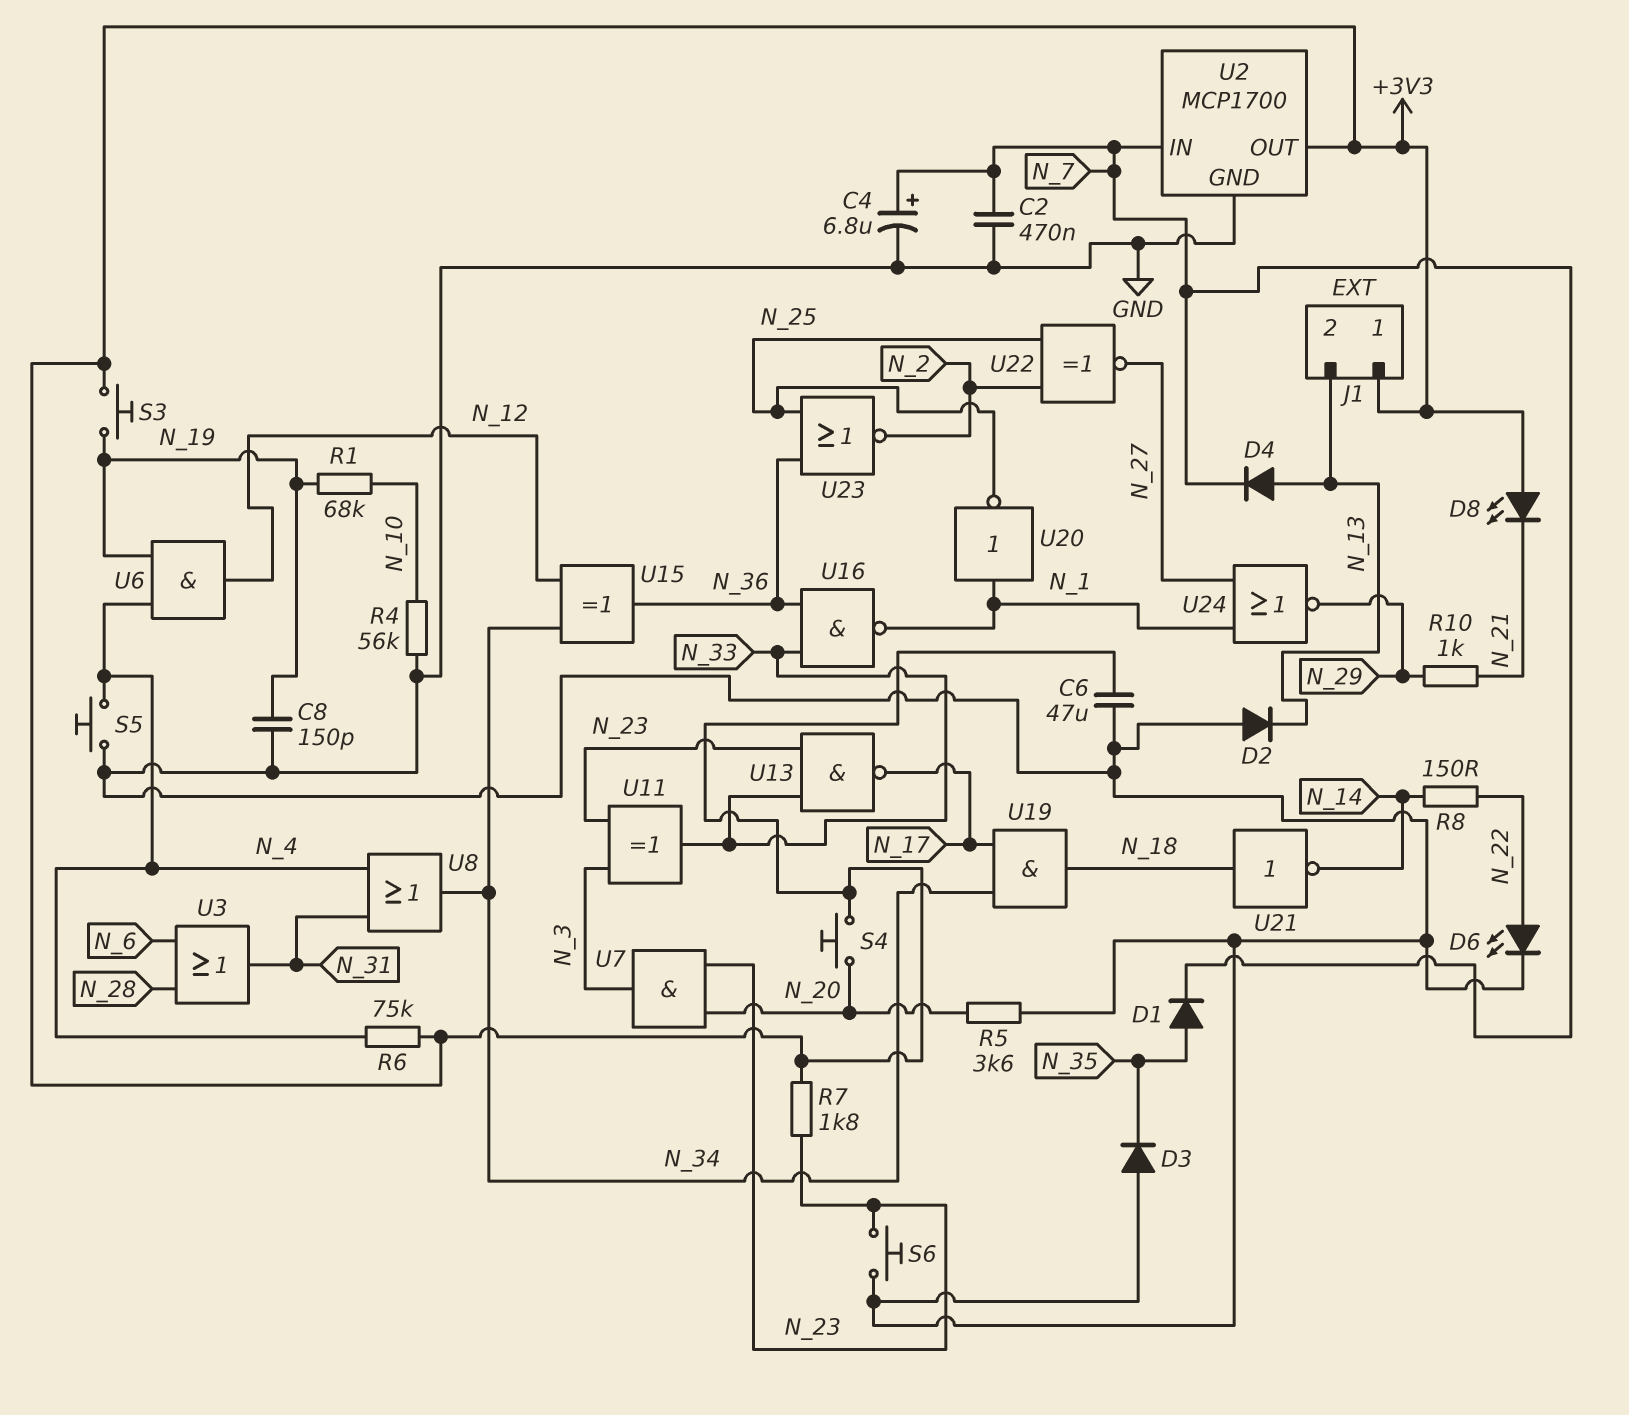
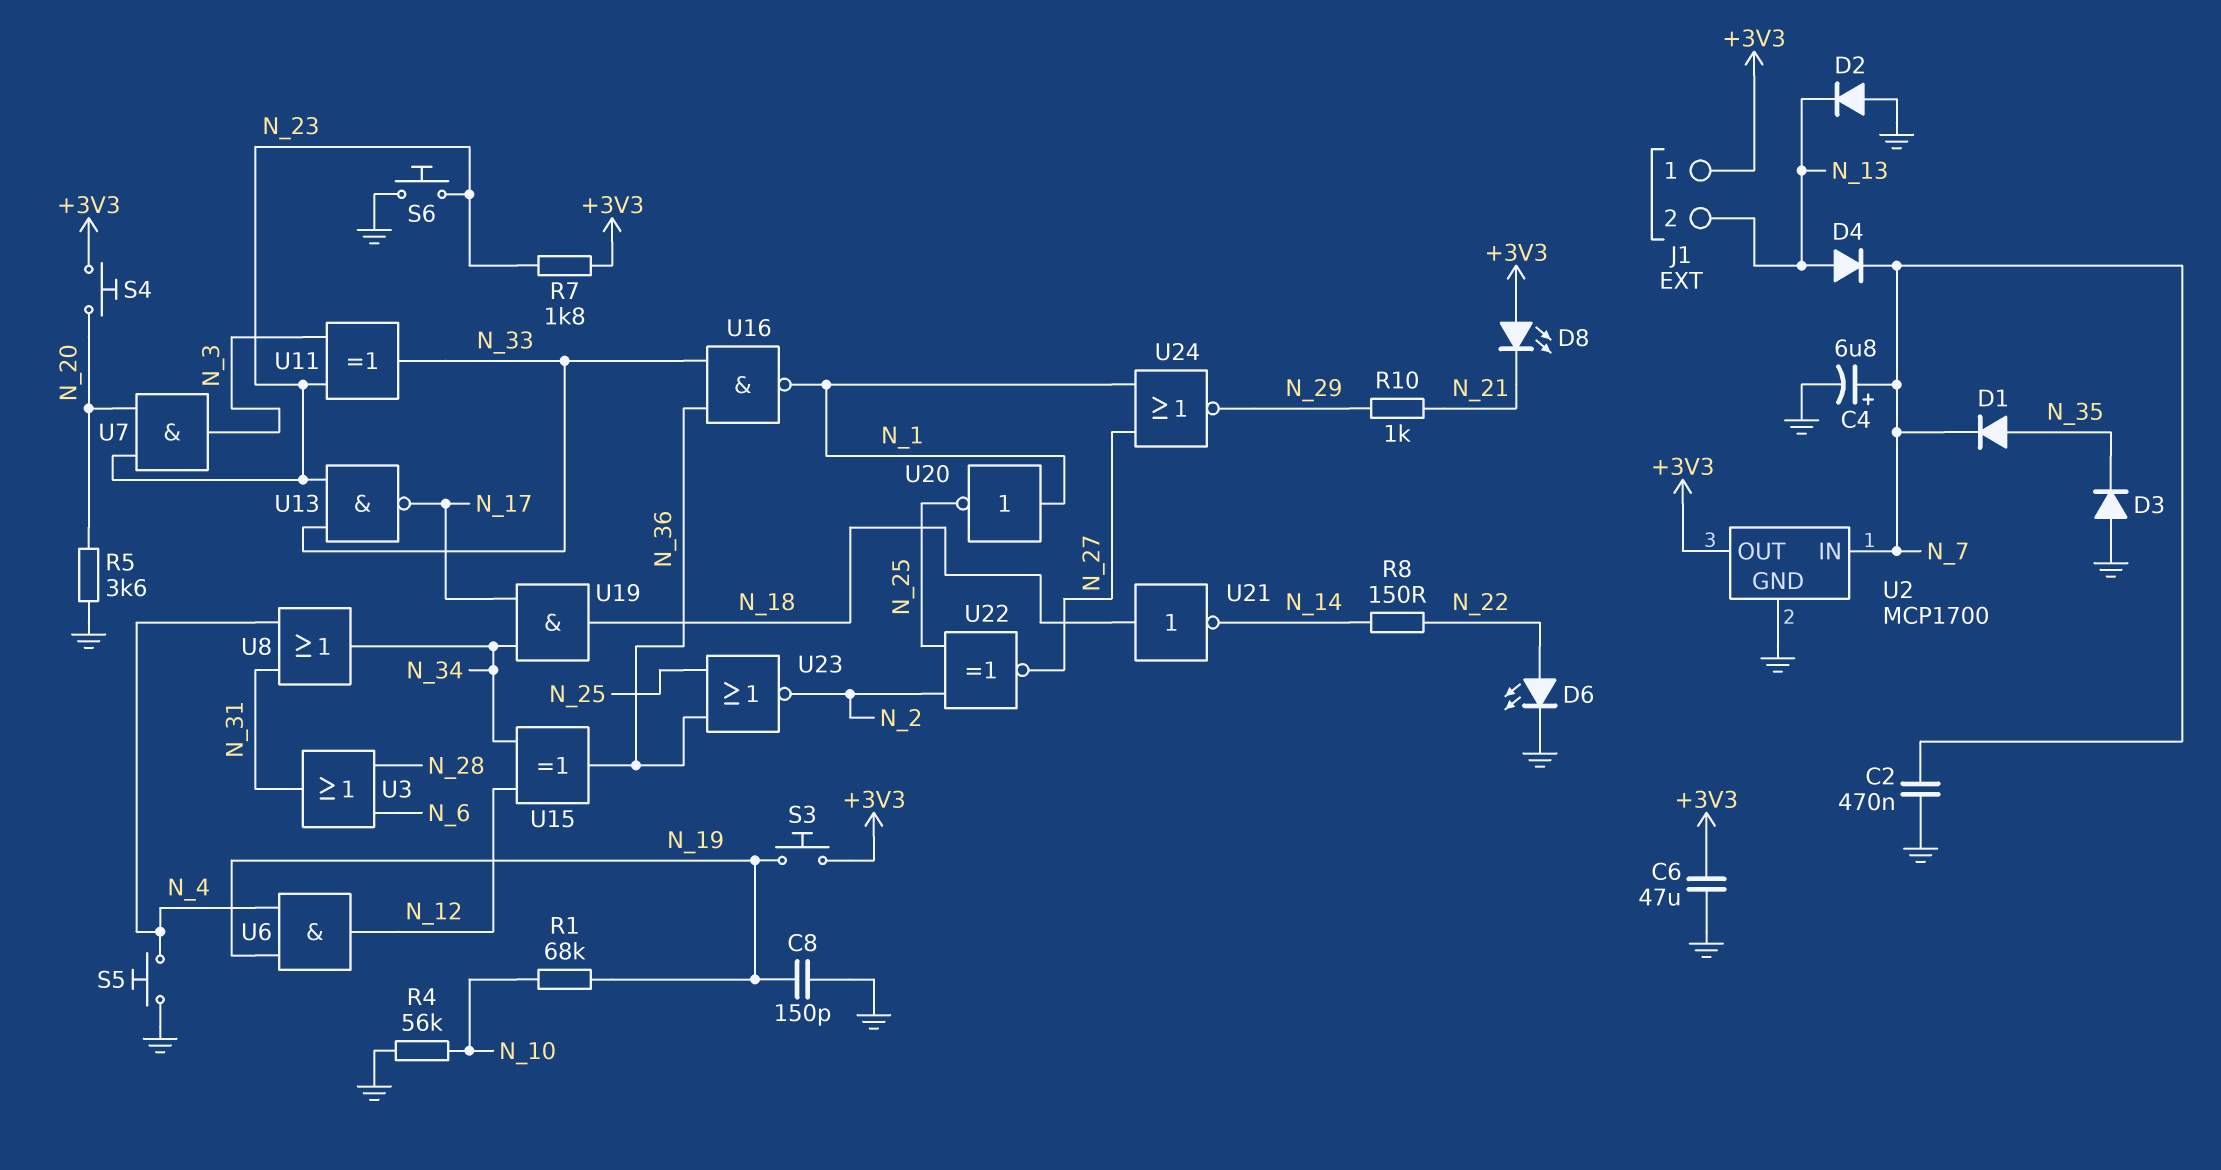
R6: 75k (+3V3, N_4) -> none

